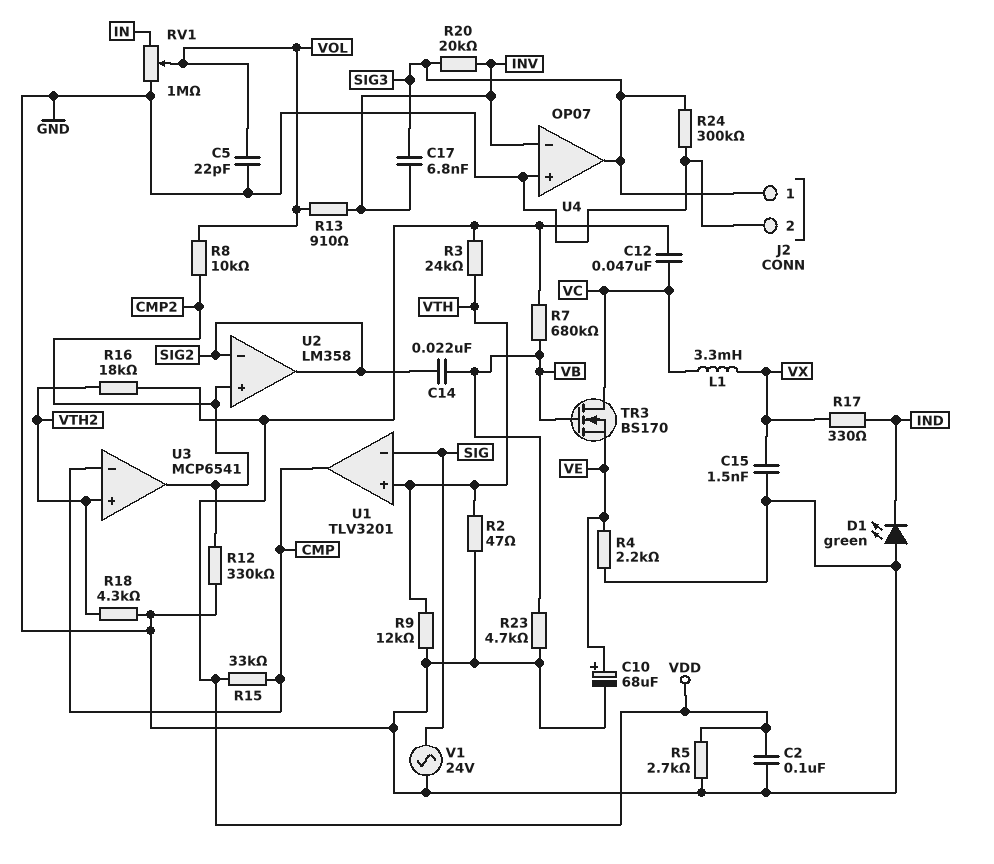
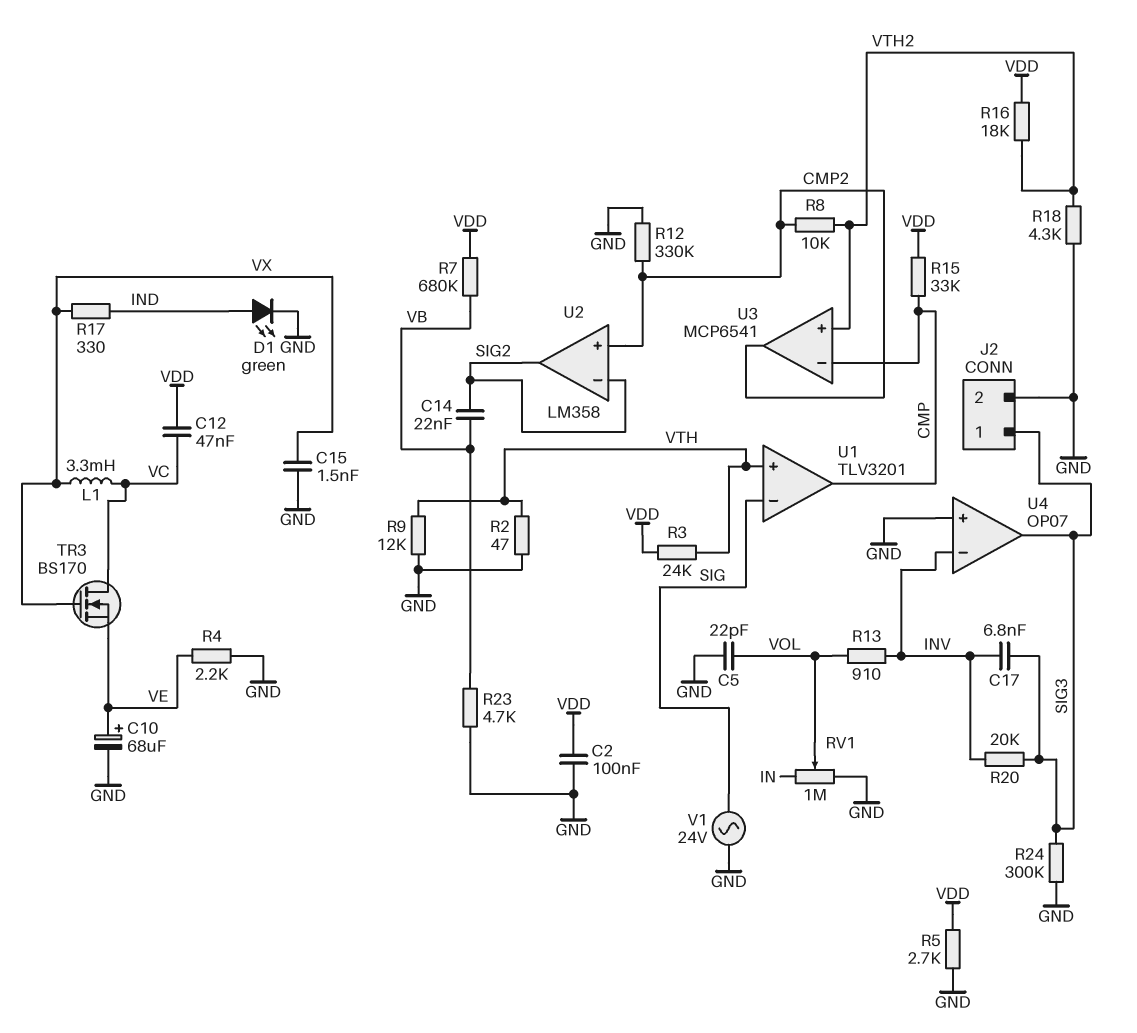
D1: LED green (A GND, K IND) -> LED green (A IND, K GND)
R8: 10k (CMP2, VOL) -> 10k (CMP2, VTH2)
TR3: NMOS BS170 (G VB, D VC, S VE) -> NMOS BS170 (G VX, D VC, S VE)

